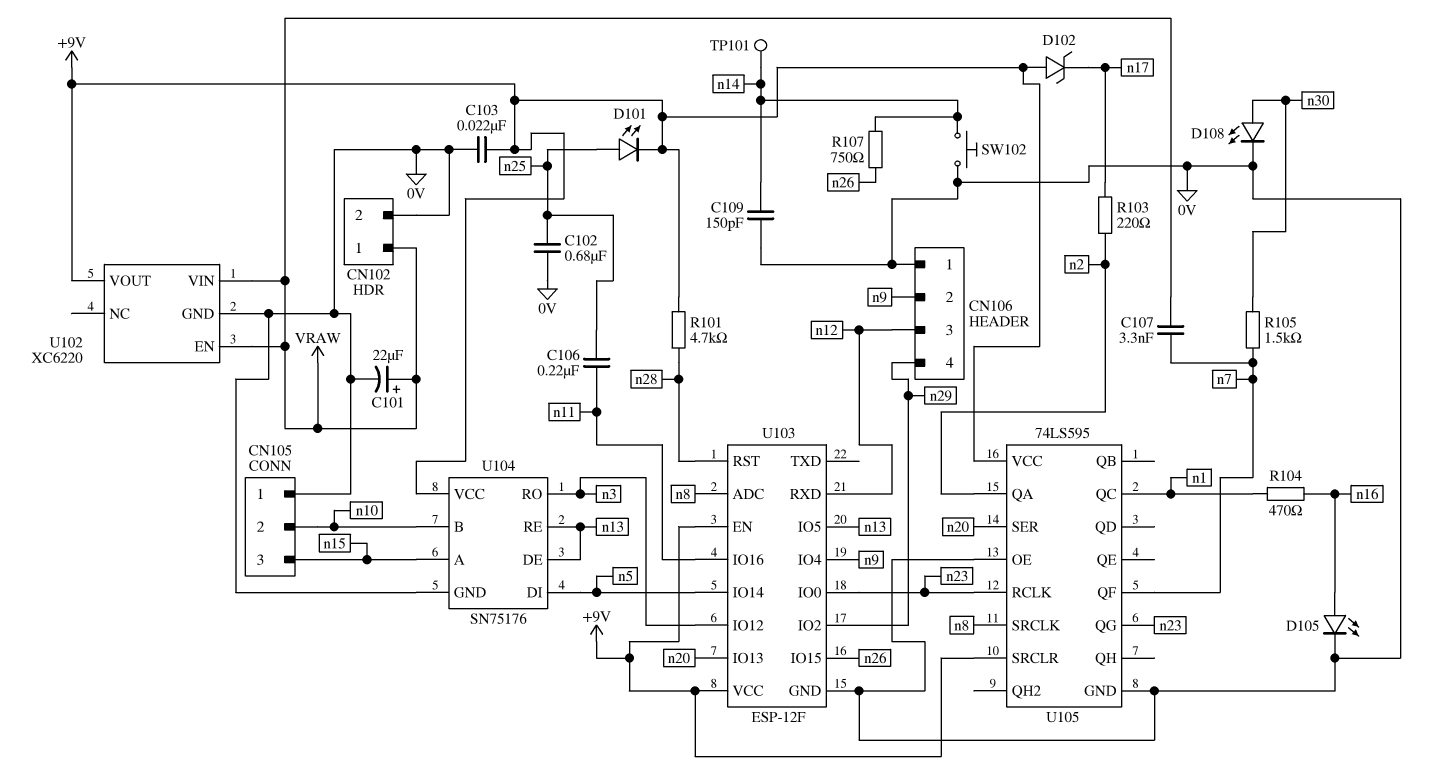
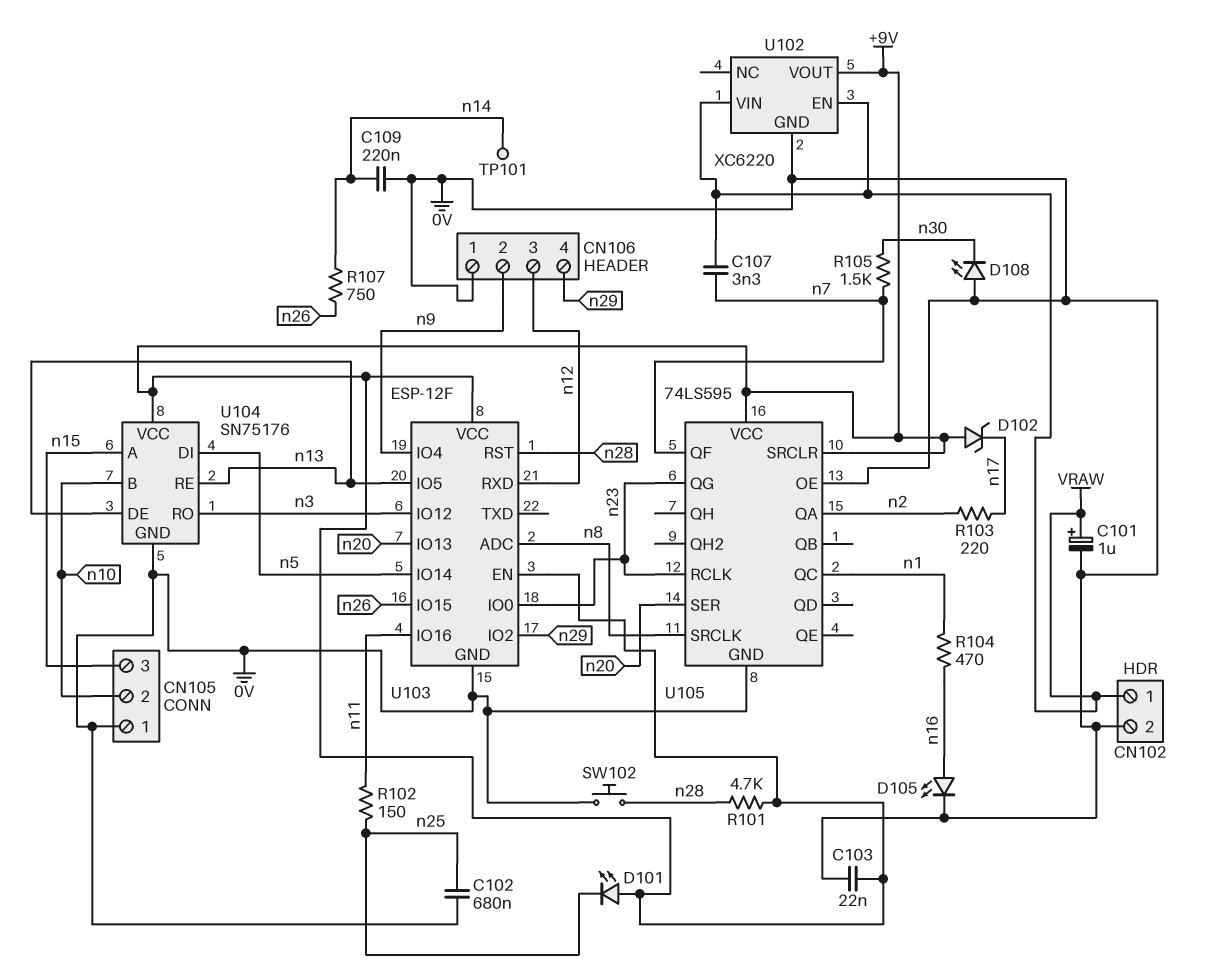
C101: 22uF (plus VRAW, minus 0V) -> 1uF (plus VRAW, minus 0V)
C106: 220nF (n11, n25) -> none
C109: 150pF (0V, n14) -> 220nF (0V, n14)
D101: LED (A n25, K +9V) -> LED (A +9V, K n25)
D108: LED (A n30, K 0V) -> LED (A 0V, K n30)
R102: none -> 150 (n11, n25)
SW102: button (0V, n14) -> button (0V, n28)

